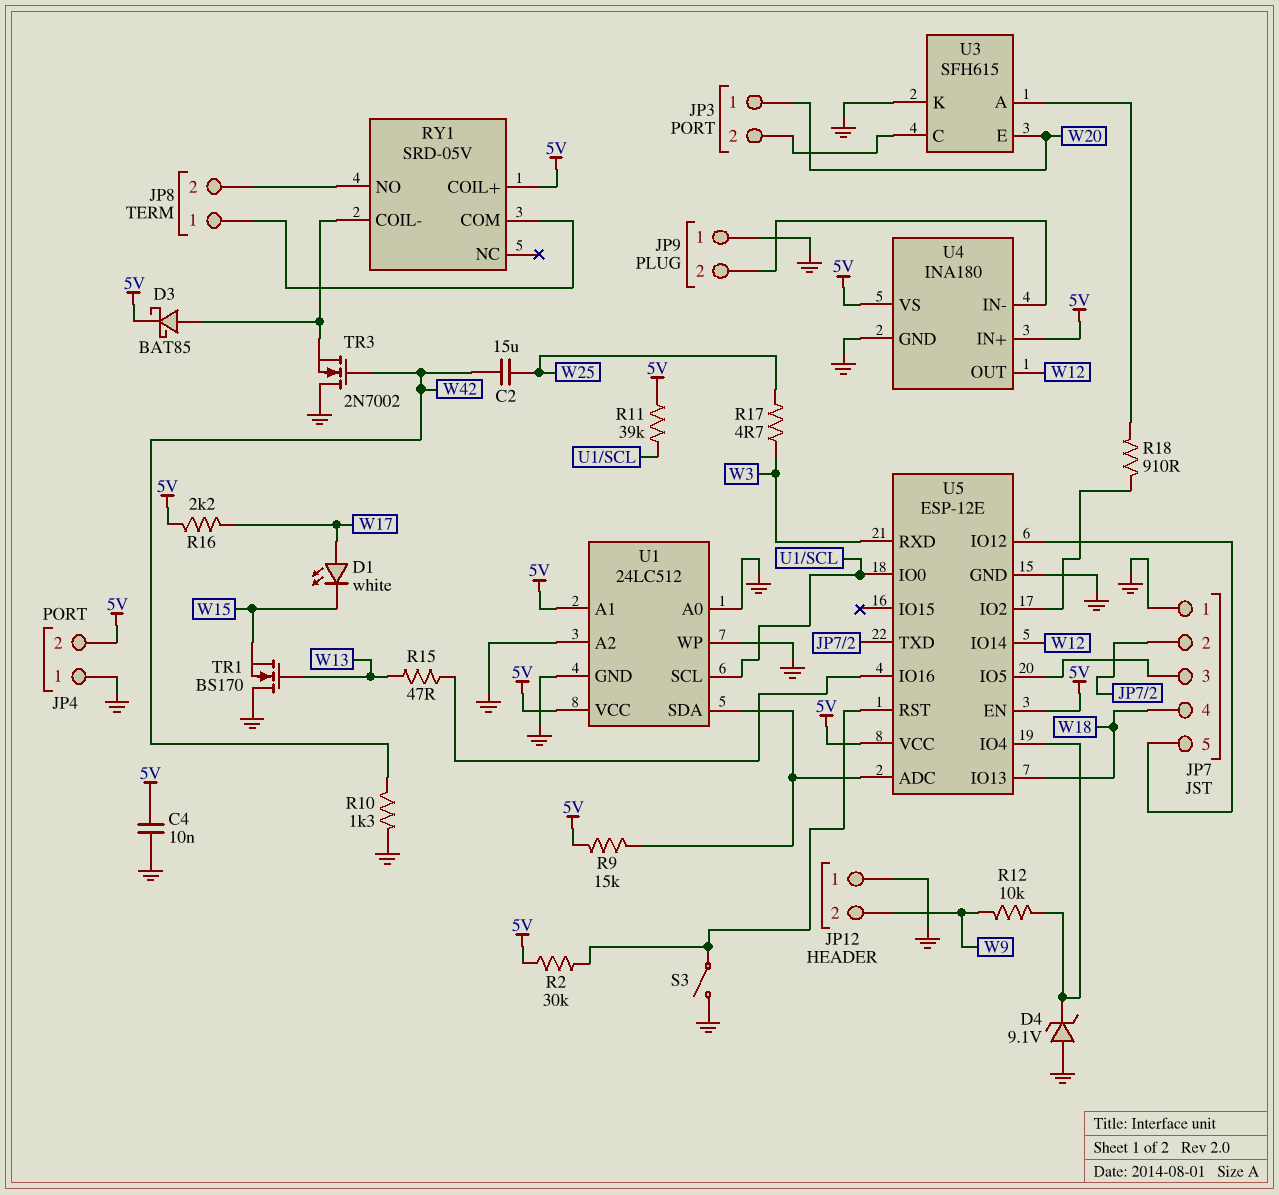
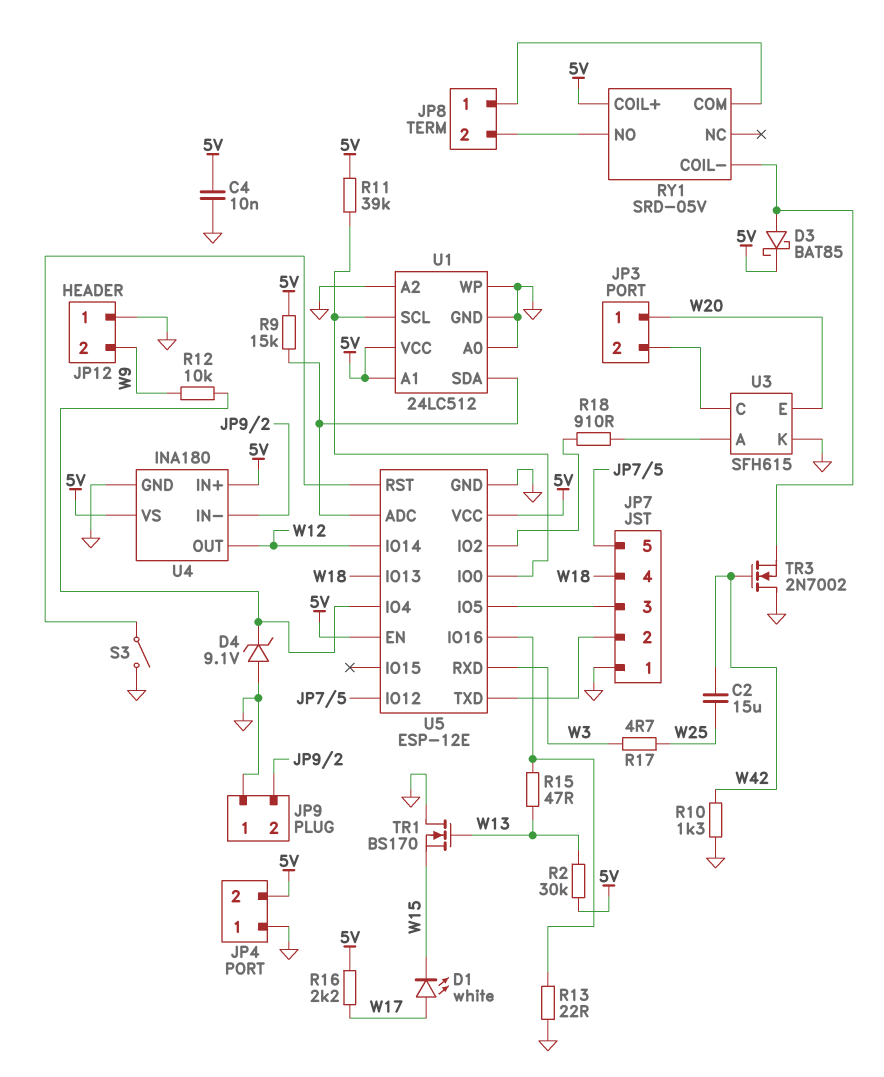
R2: 30k (5V, U5/RST) -> 30k (5V, W13)
R13: none -> 22 (GND, U5/IO16)

